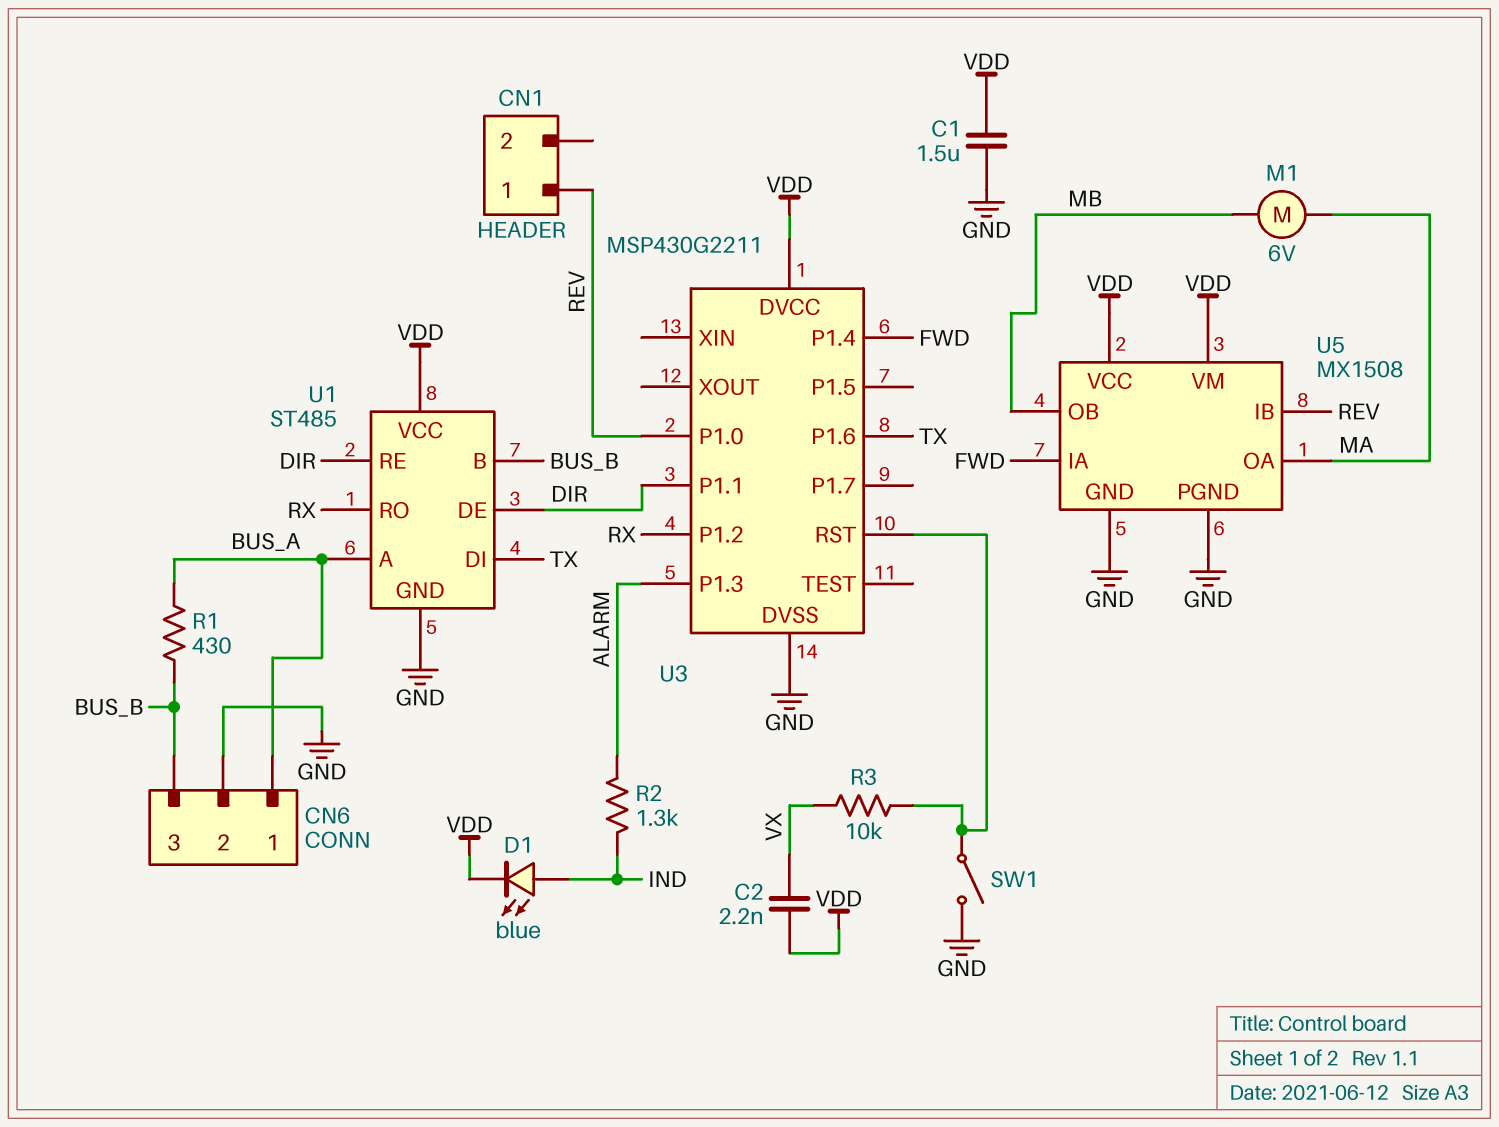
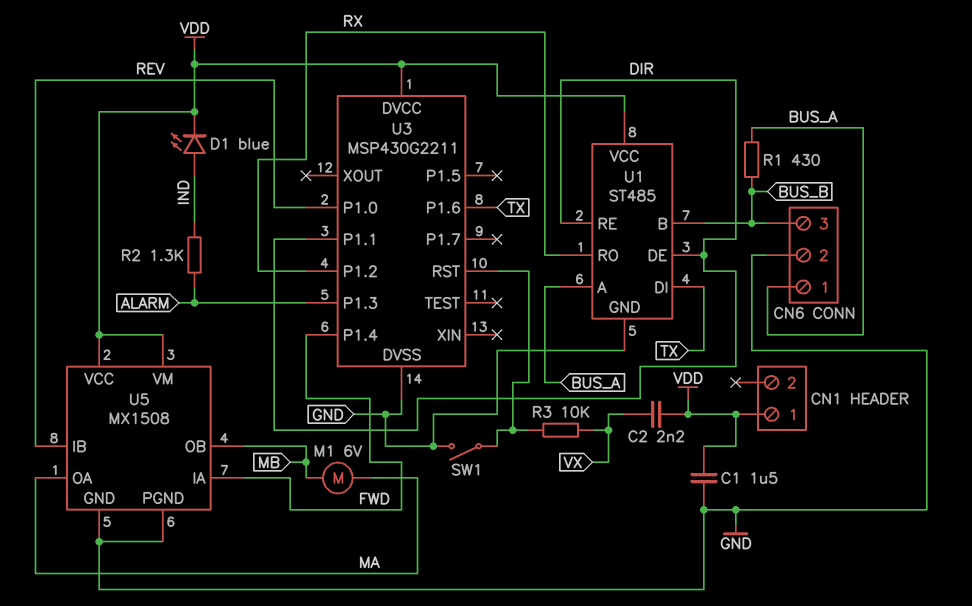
CN1 pin 1: REV -> VDD

